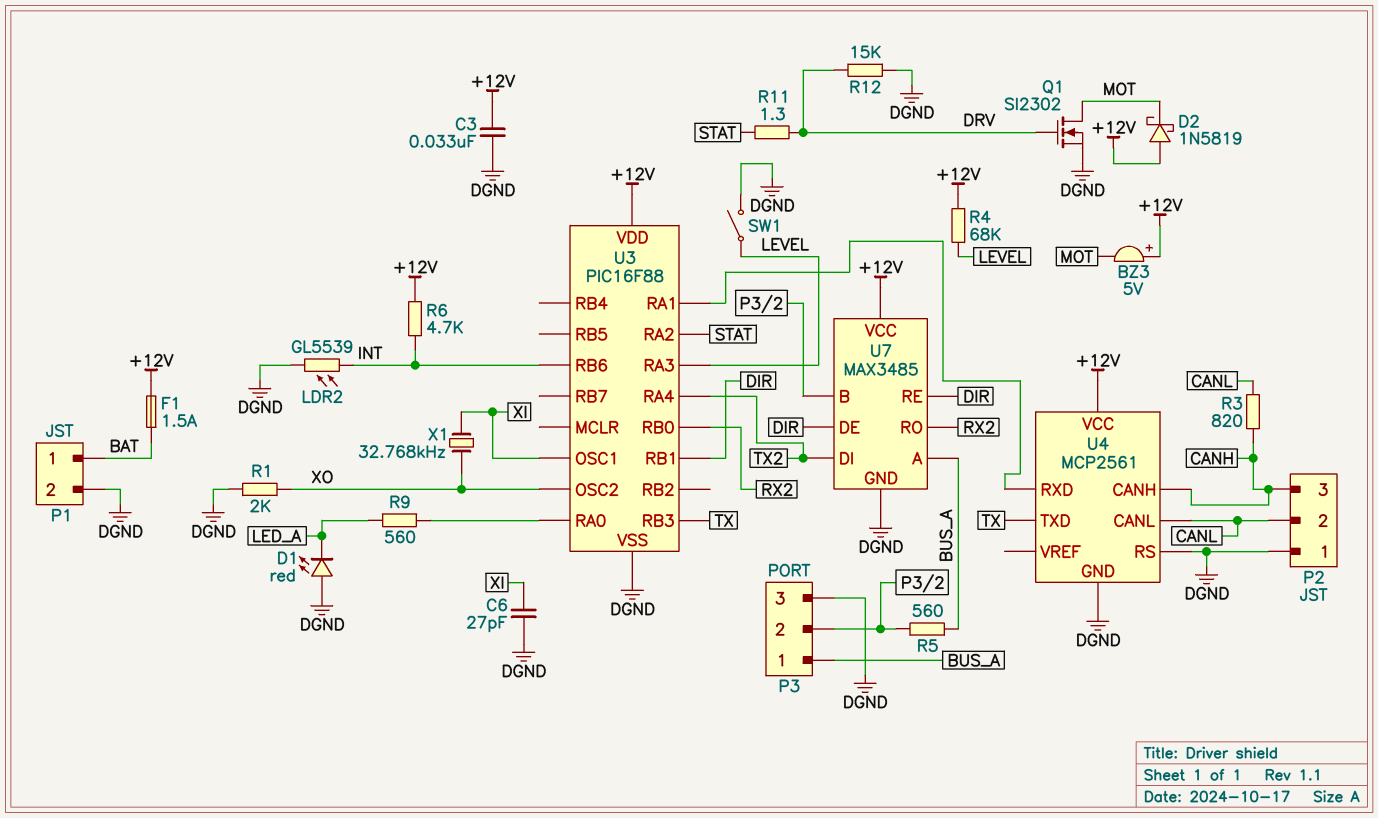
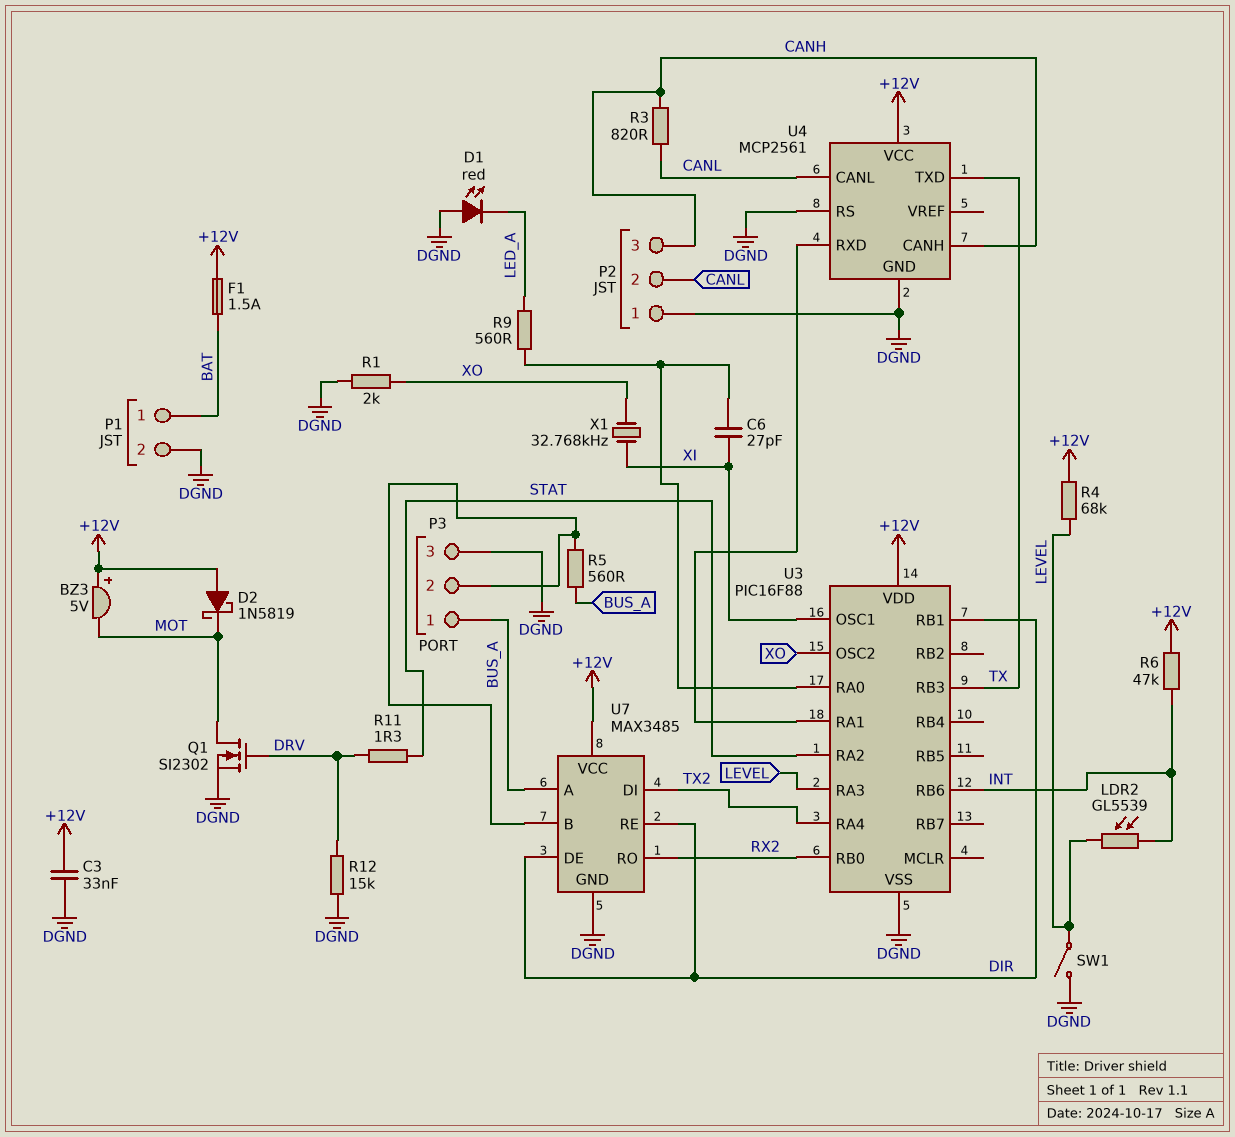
C6: 27pF (DGND, XI) -> 27pF (U3/RA0, XI)
LDR2: GL5539 (DGND, INT) -> GL5539 (INT, LEVEL)
R6: 4.7k (+12V, INT) -> 47k (+12V, INT)

